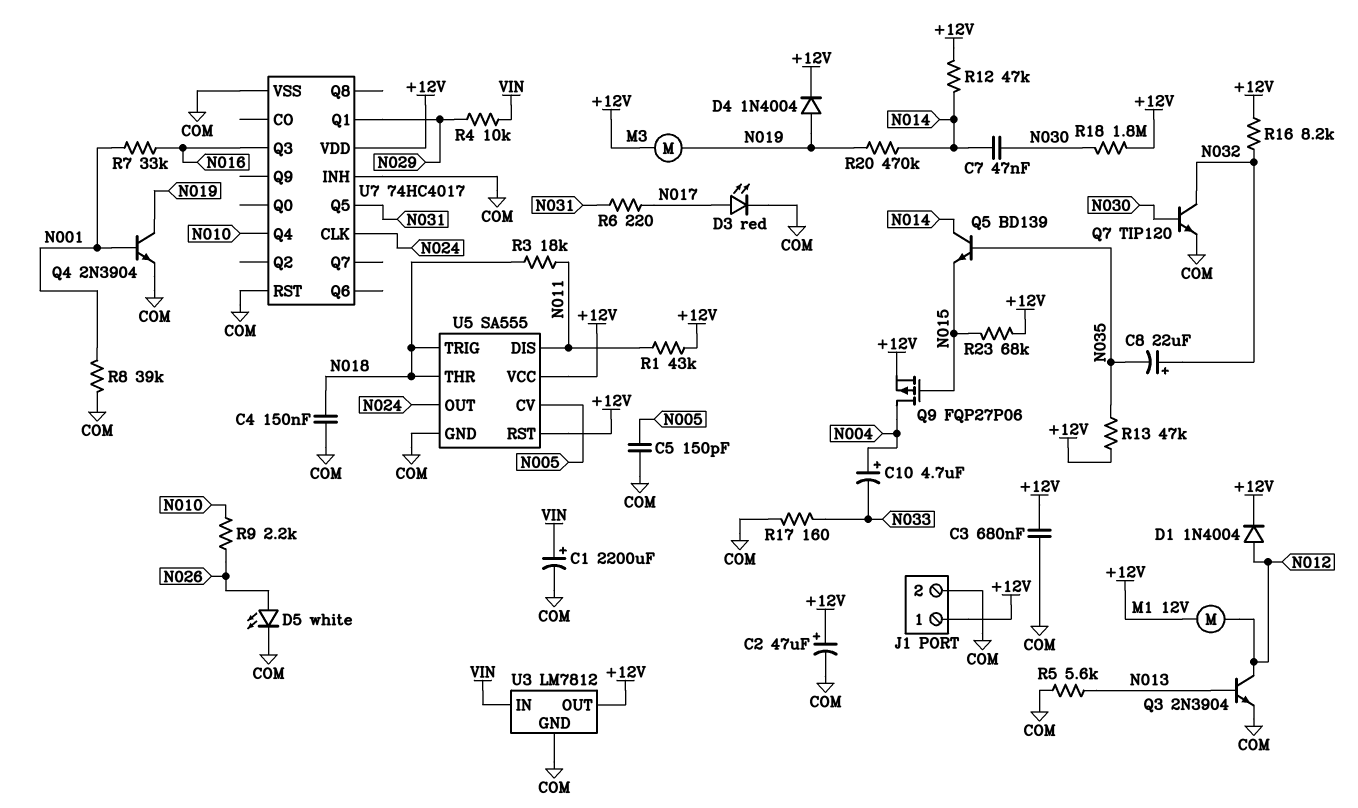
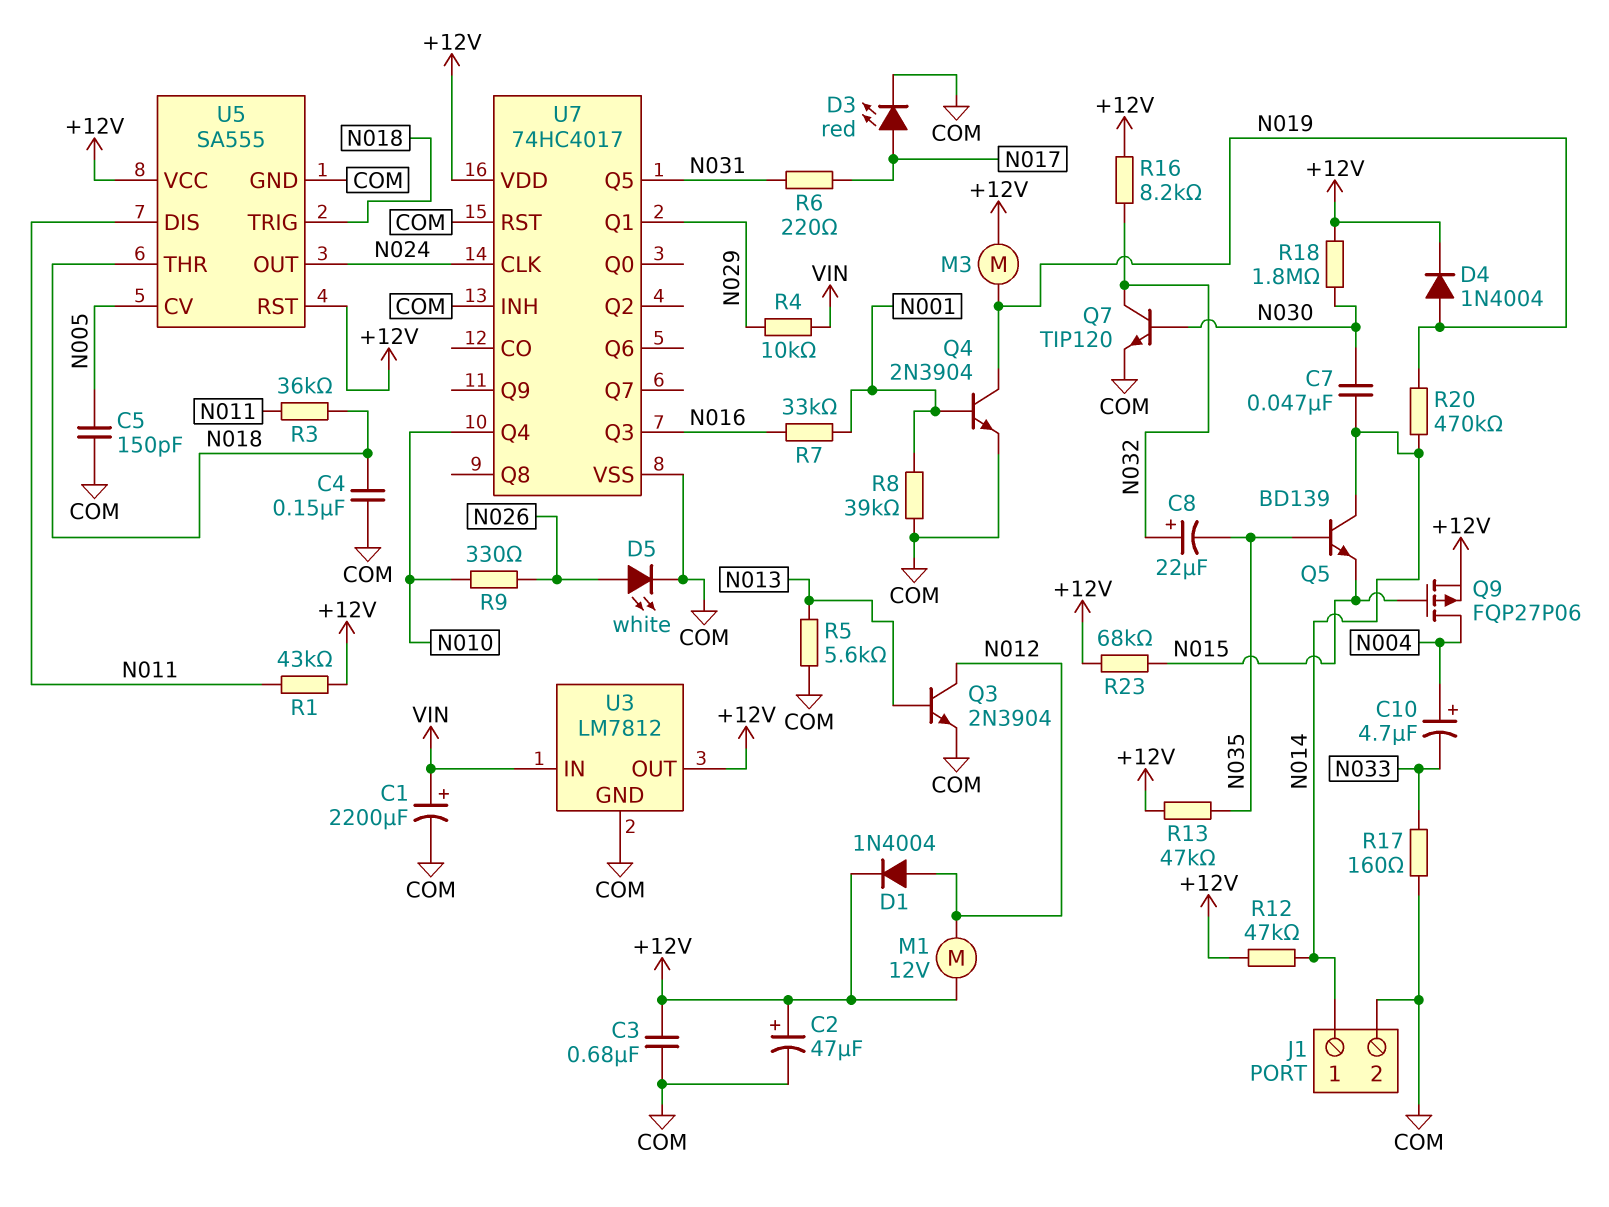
J1 pin 1: +12V -> N014
R3: 18k (N011, N018) -> 36k (N011, N018)
R9: 2.2k (N010, N026) -> 330 (N010, N026)

